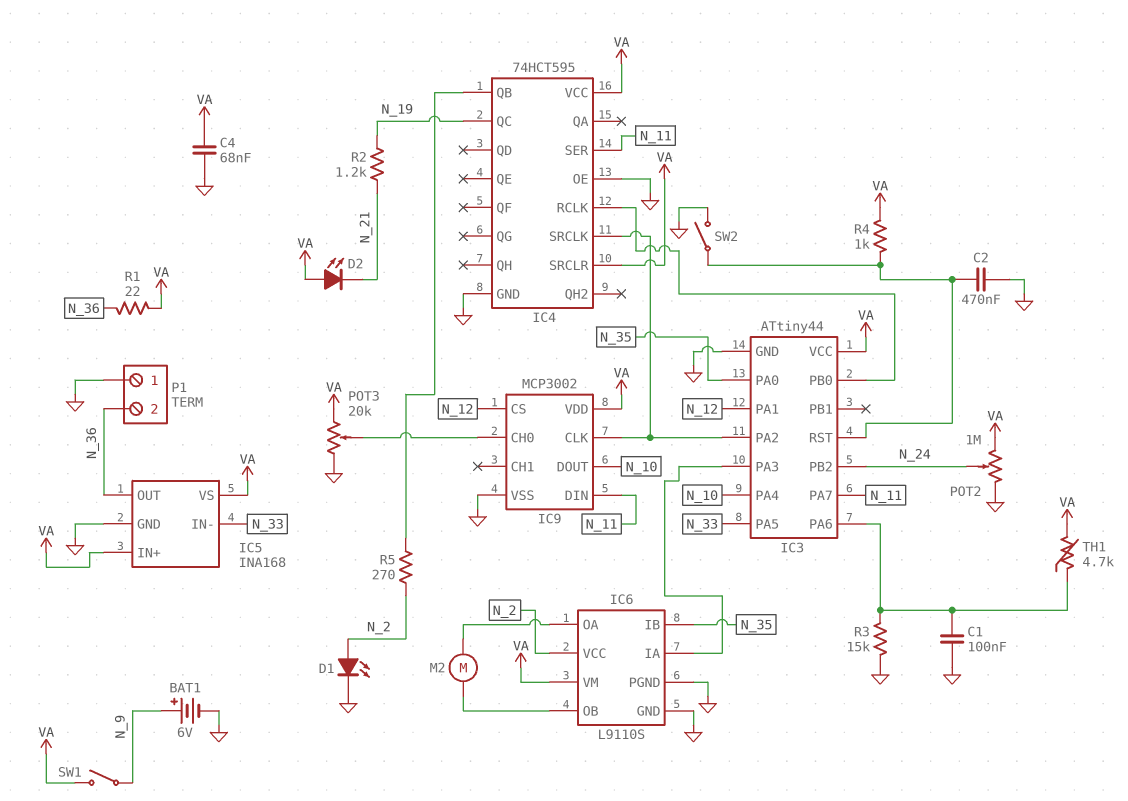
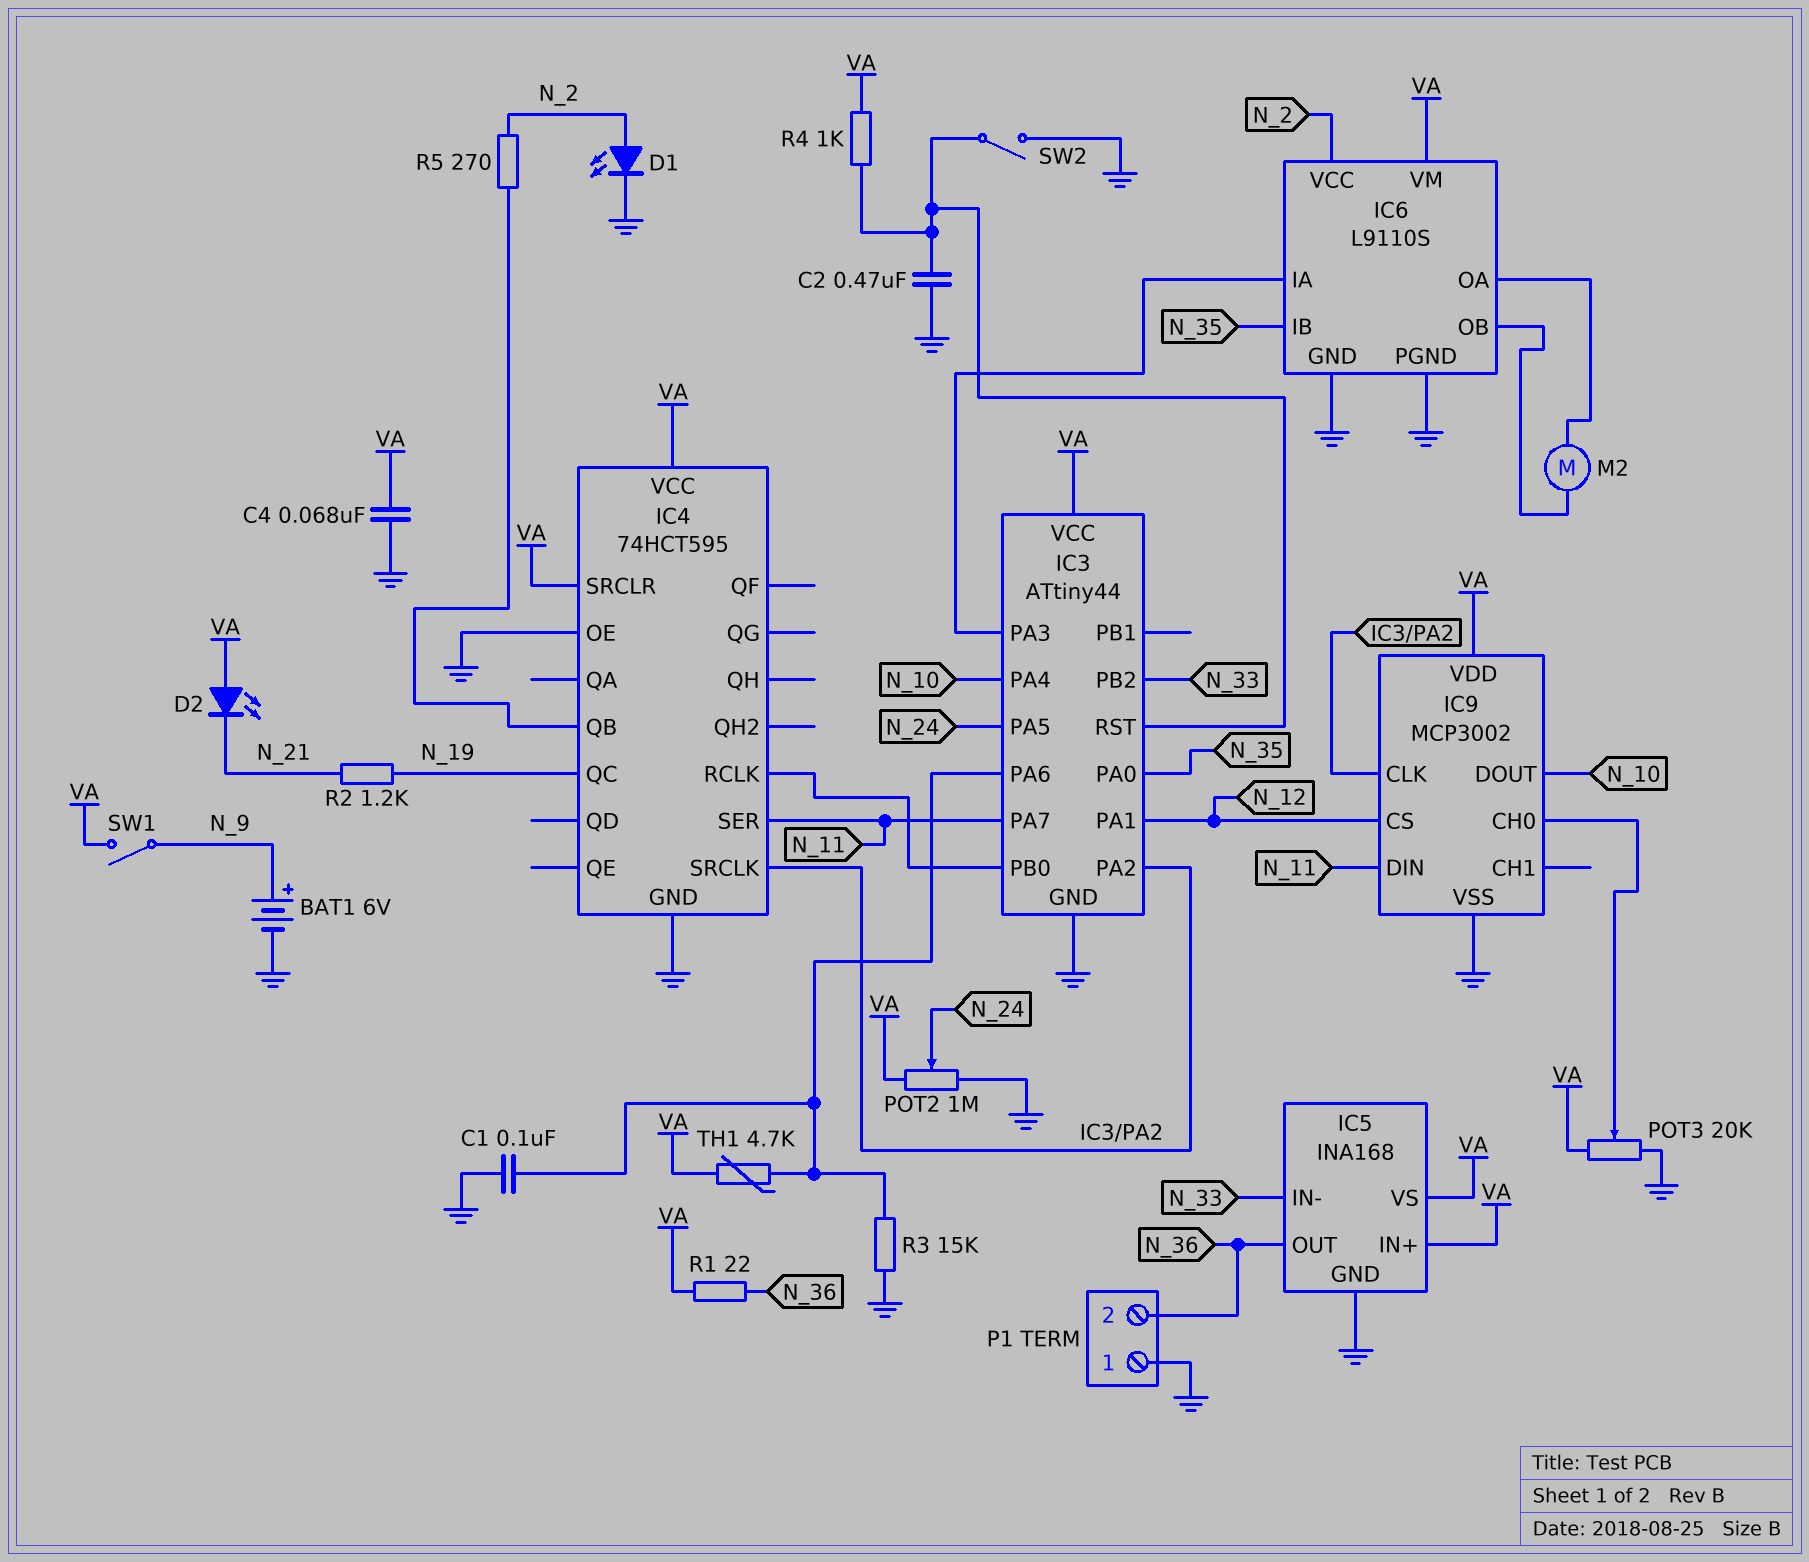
IC3 pin PA5: N_33 -> N_24
IC3 pin PB2: N_24 -> N_33

